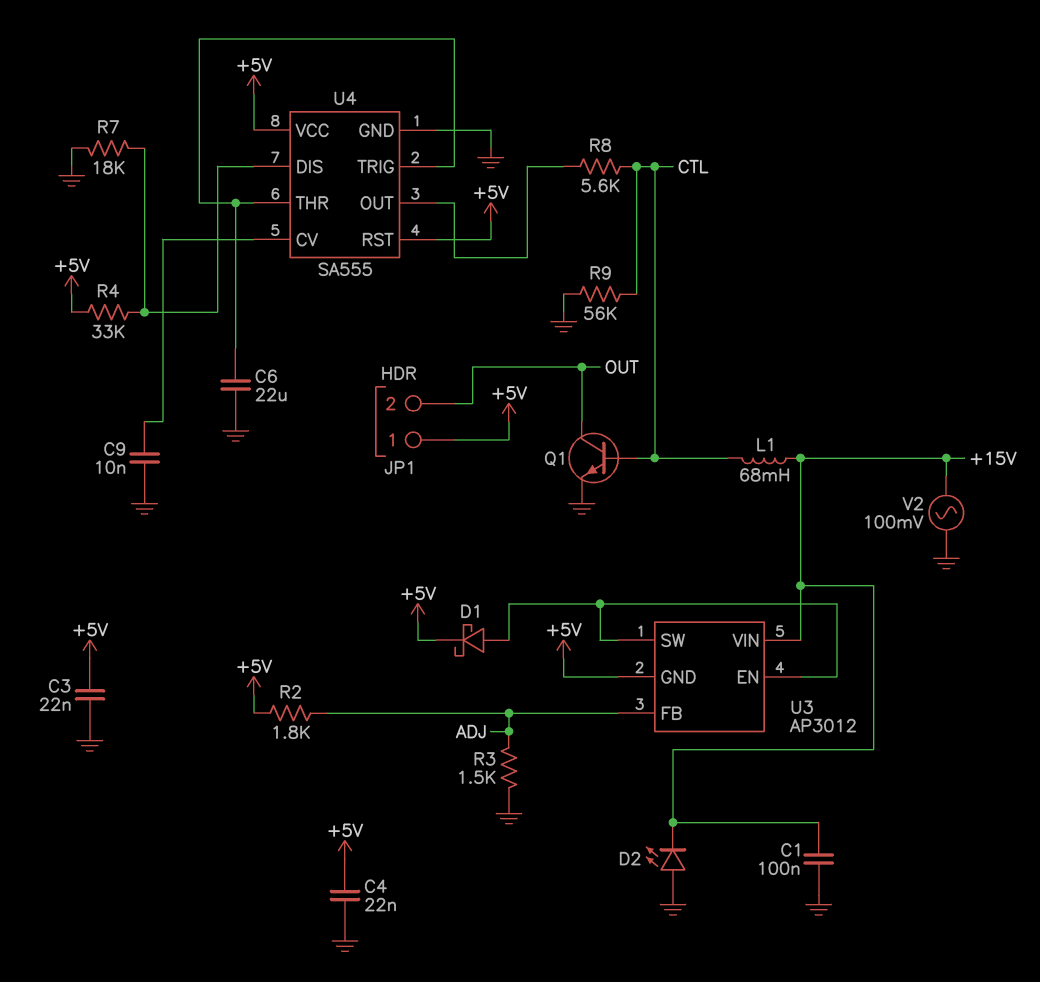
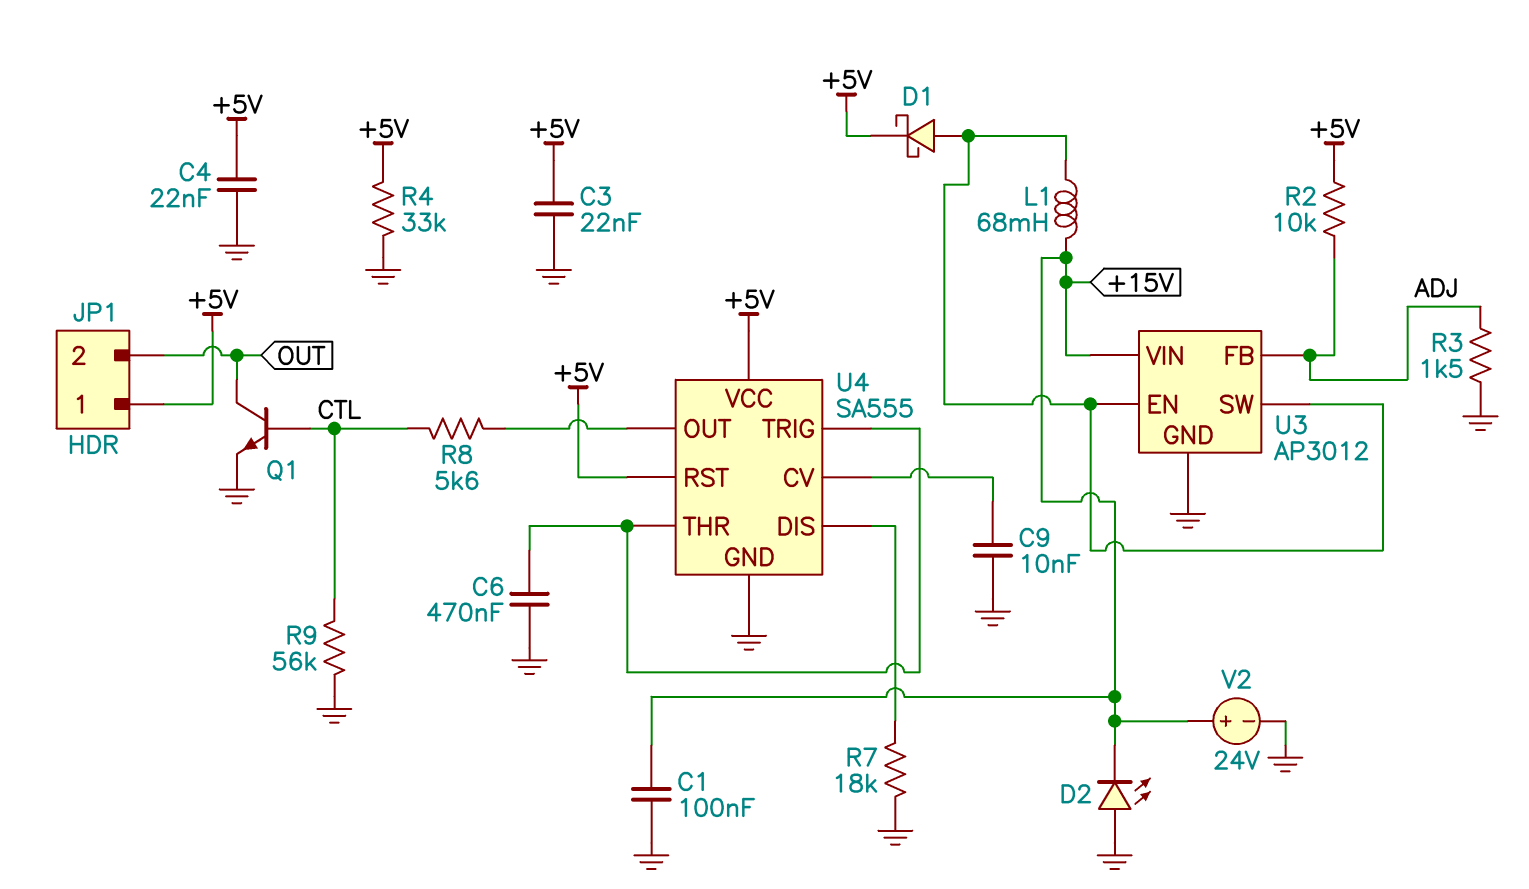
C6: 22uF (GND, U4/THR) -> 470nF (GND, U4/THR)
L1: 68mH (+15V, CTL) -> 68mH (+15V, U3/EN)
R2: 1.8k (+5V, ADJ) -> 10k (+5V, ADJ)
R4: 33k (+5V, U4/DIS) -> 33k (+5V, GND)
U3 pin GND: +5V -> GND
V2: AC 100mV (+15V, GND) -> 24V (plus +15V, minus GND)

